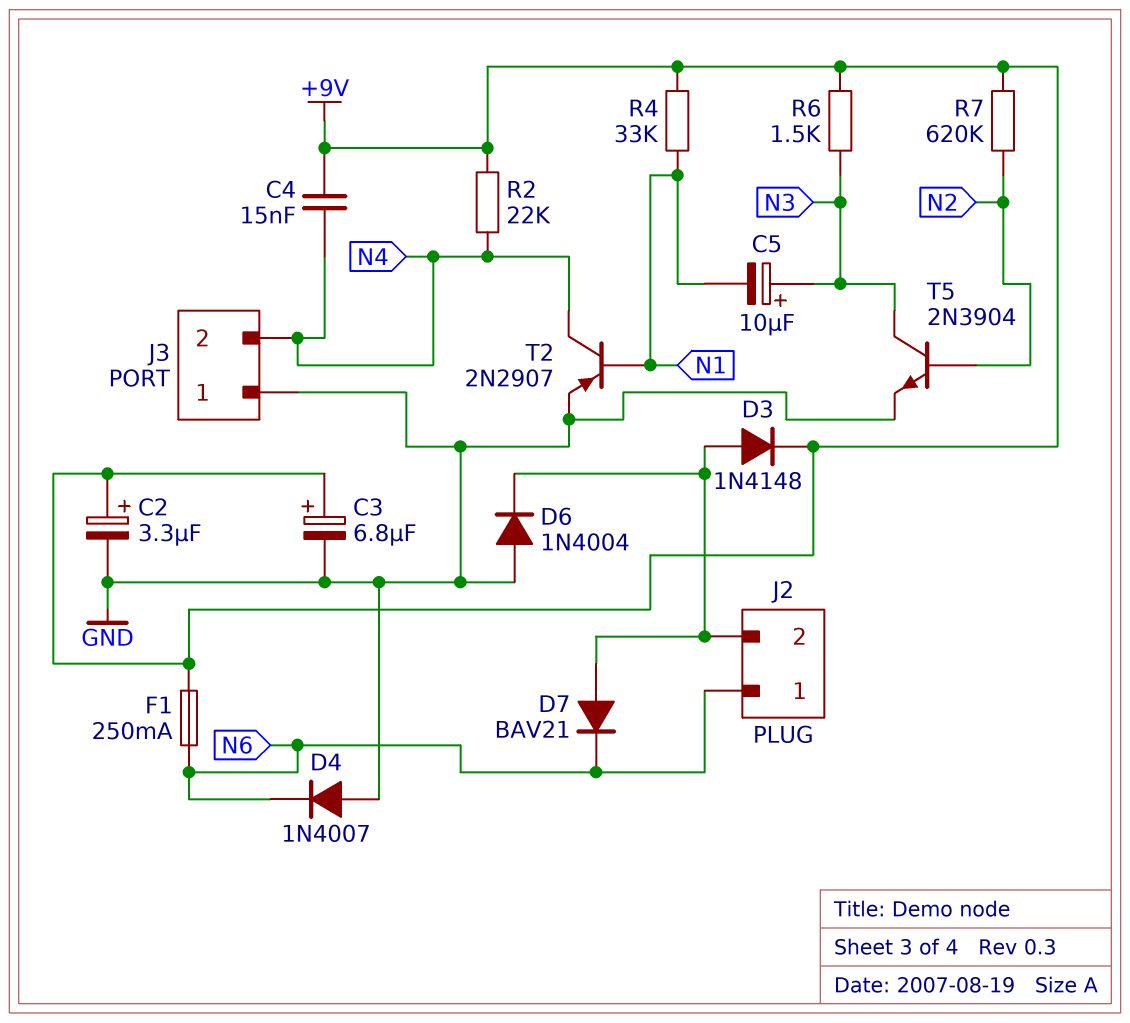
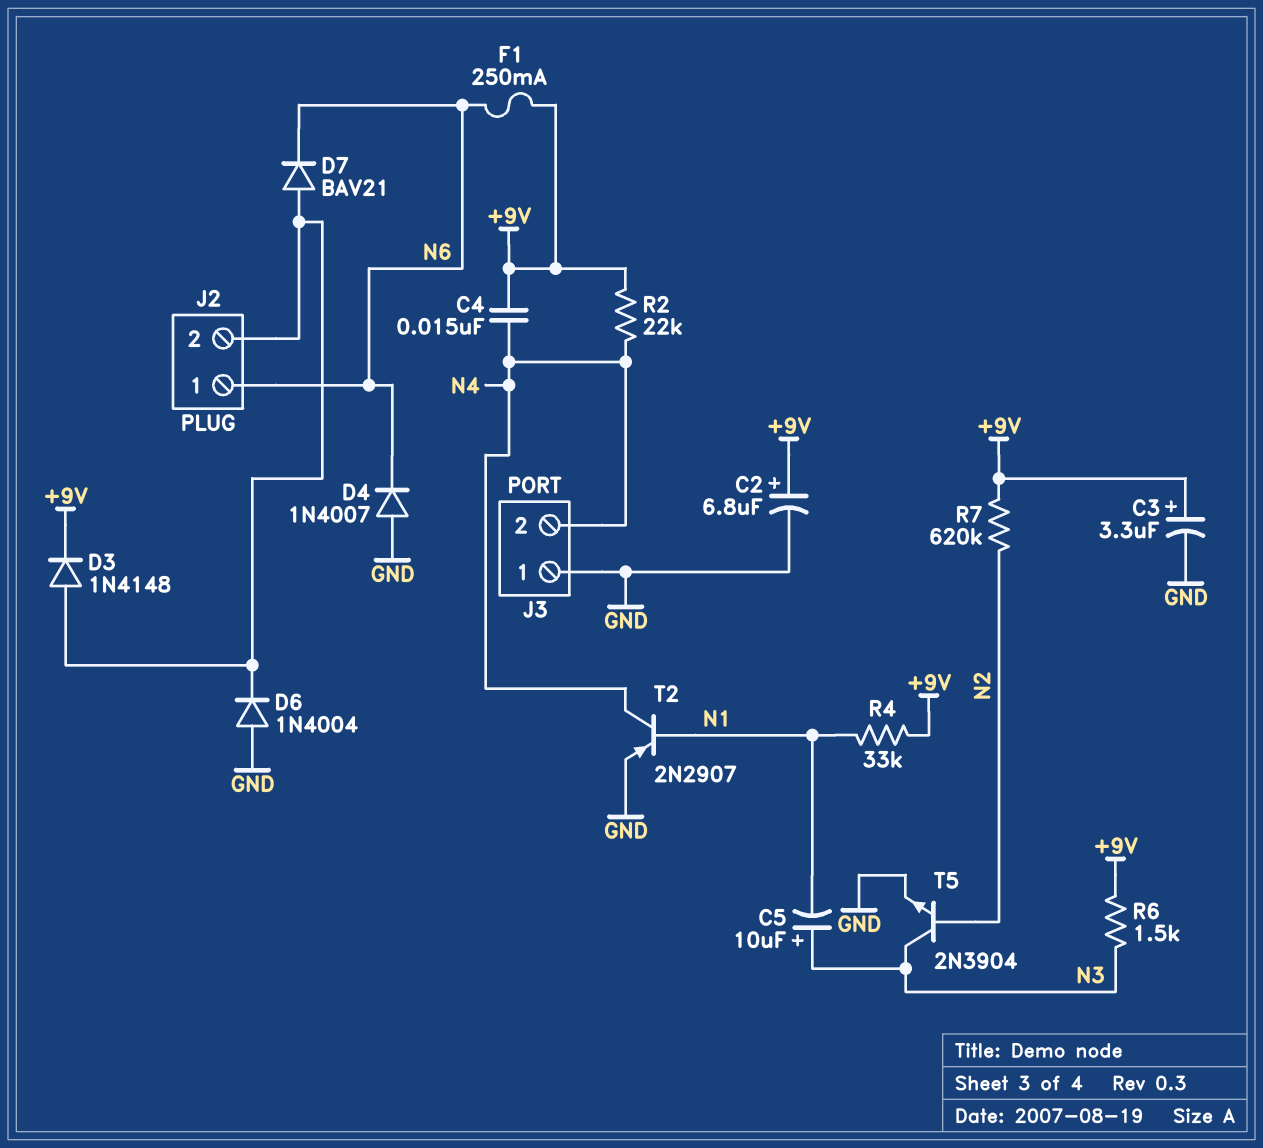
C2: 3.3uF (plus +9V, minus GND) -> 6.8uF (plus +9V, minus GND)
C3: 6.8uF (plus +9V, minus GND) -> 3.3uF (plus +9V, minus GND)

